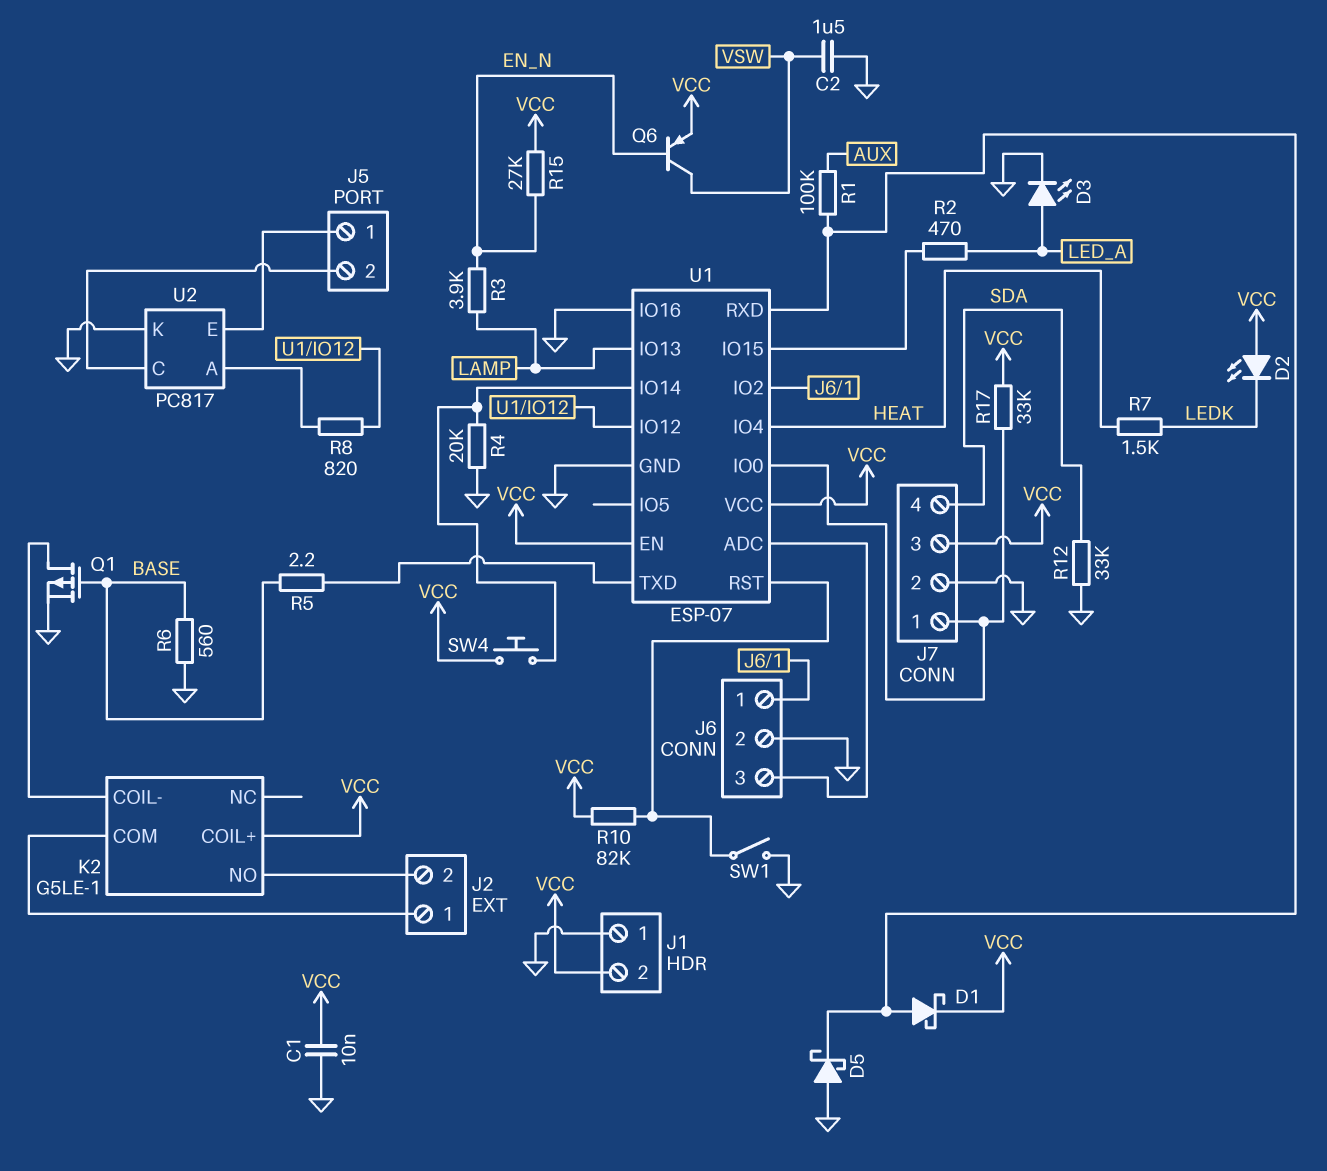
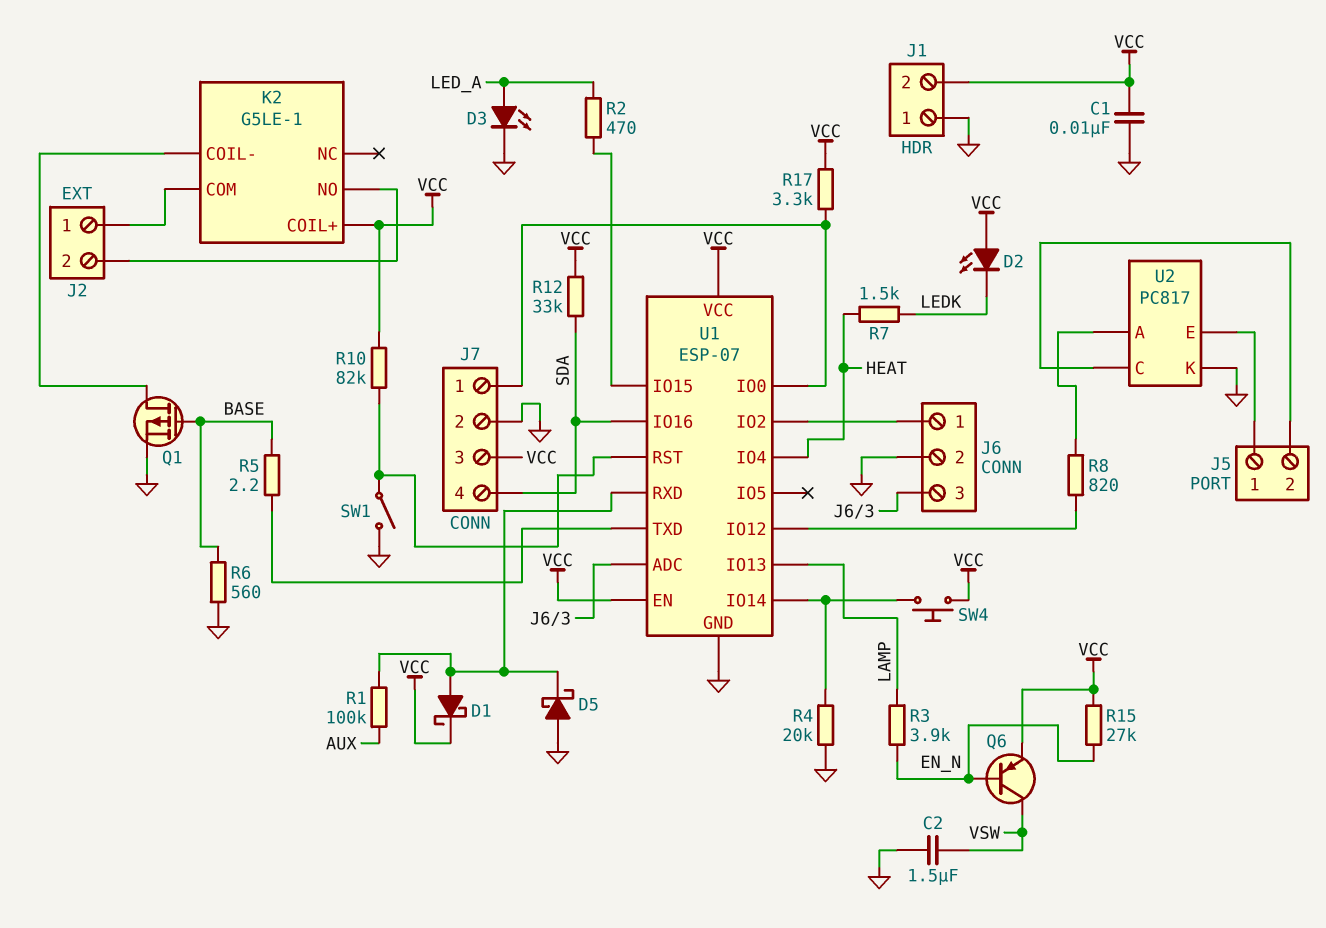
R12: 33k (GND, SDA) -> 33k (SDA, VCC)
R17: 33k (J7/1, VCC) -> 3.3k (J7/1, VCC)
U1 pin IO16: GND -> SDA

